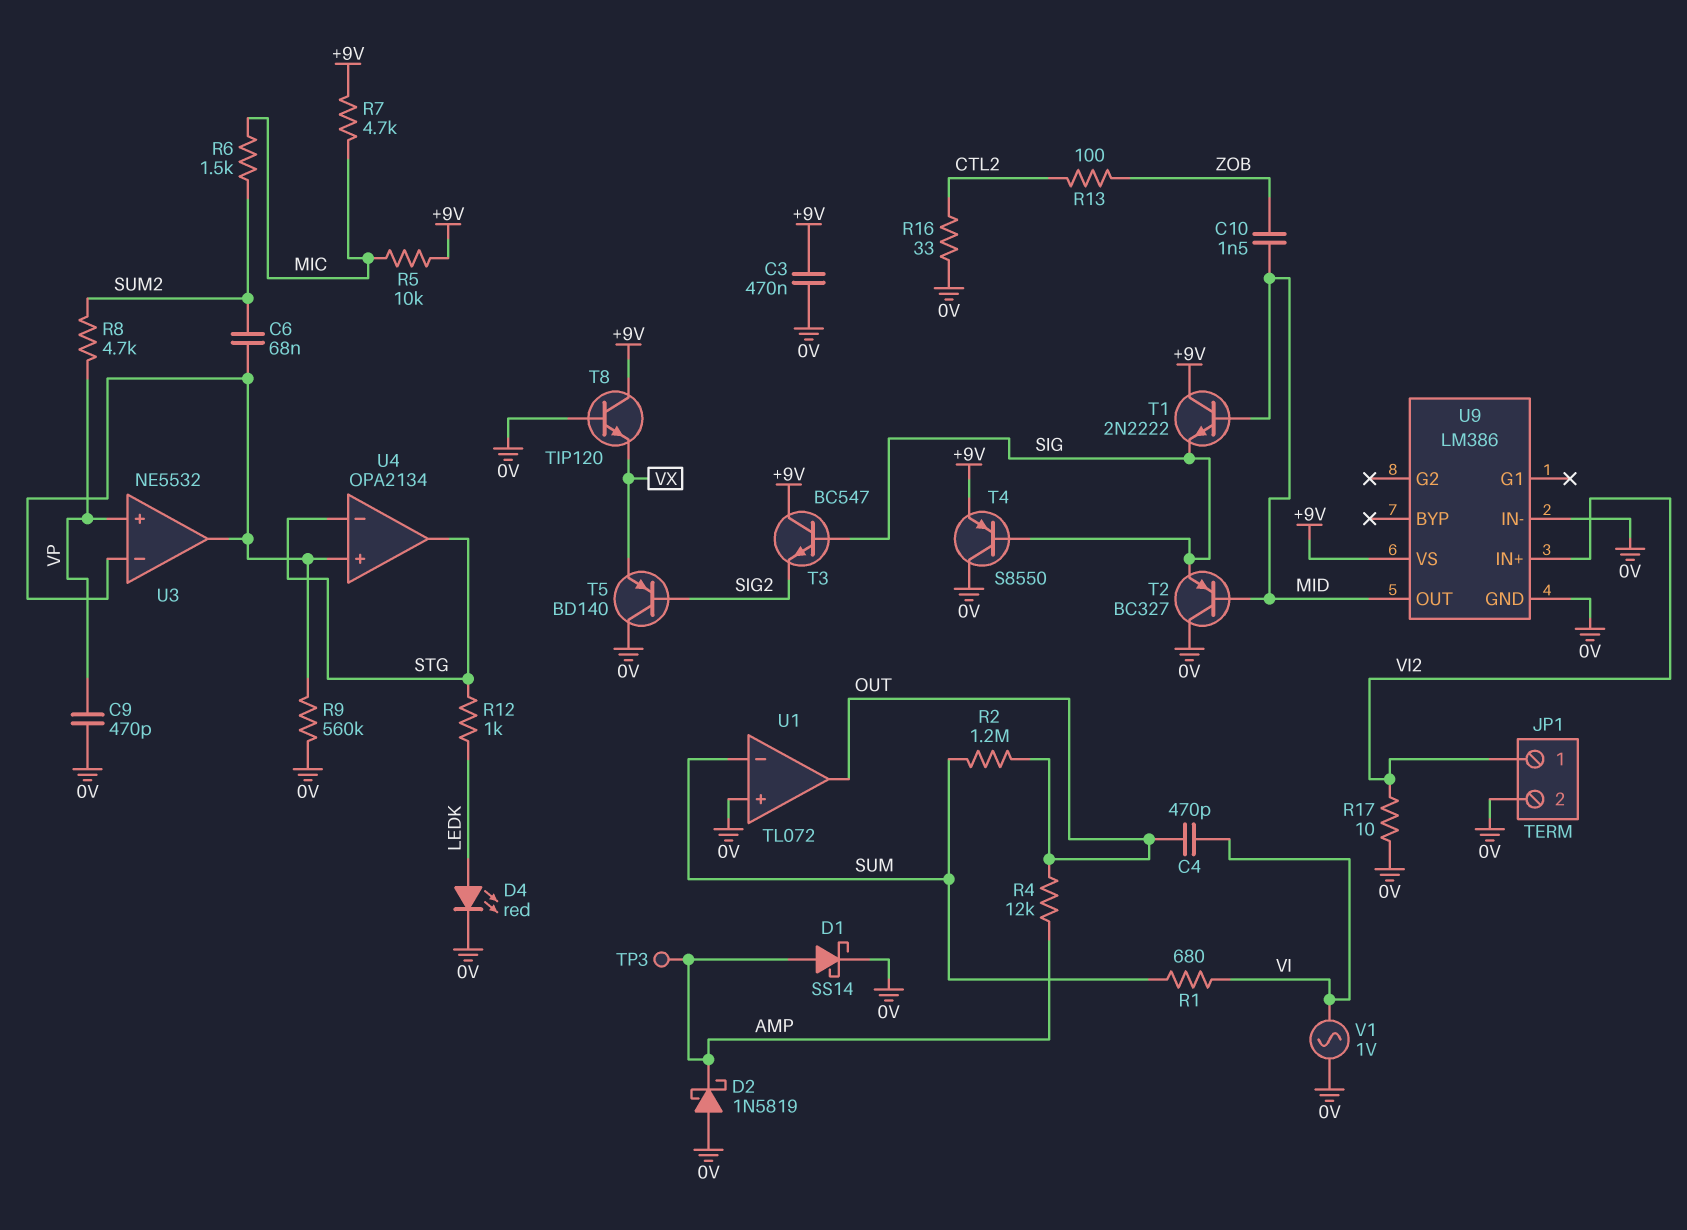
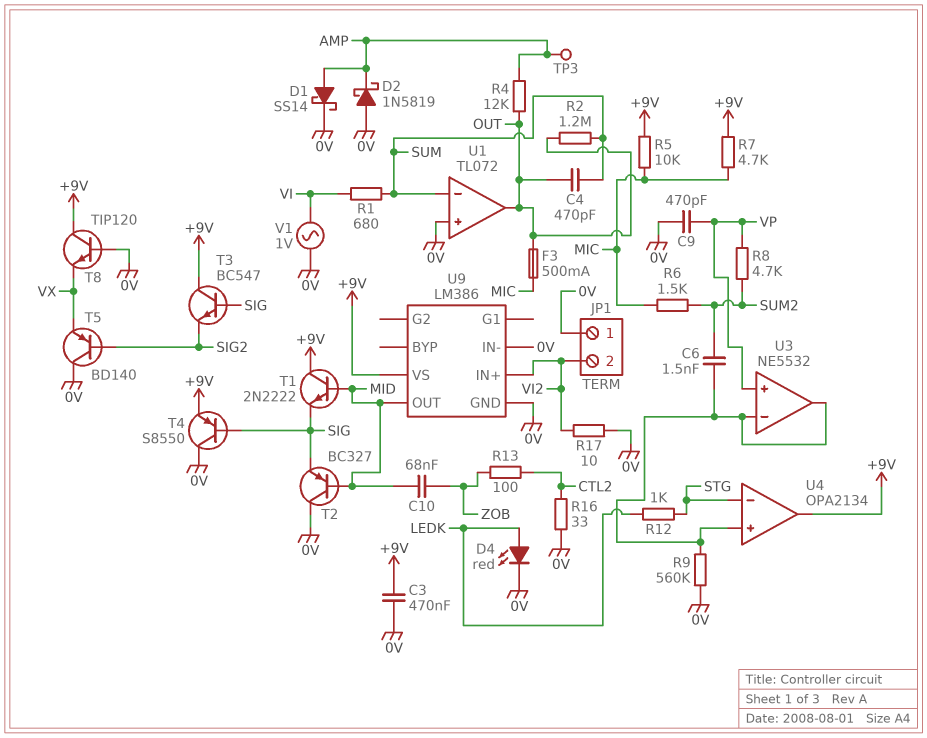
C4: 470pF (OUT, VI) -> 470pF (OUT, SUM)
C6: 68nF (SUM2, U3/in-) -> 1.5nF (SUM2, U3/in-)
C10: 1.5nF (MID, ZOB) -> 68nF (MID, ZOB)
F3: none -> 500mA (MIC, OUT)
JP1 pin 1: VI2 -> 0V
JP1 pin 2: 0V -> VI2
U4 pin out: STG -> +9V

